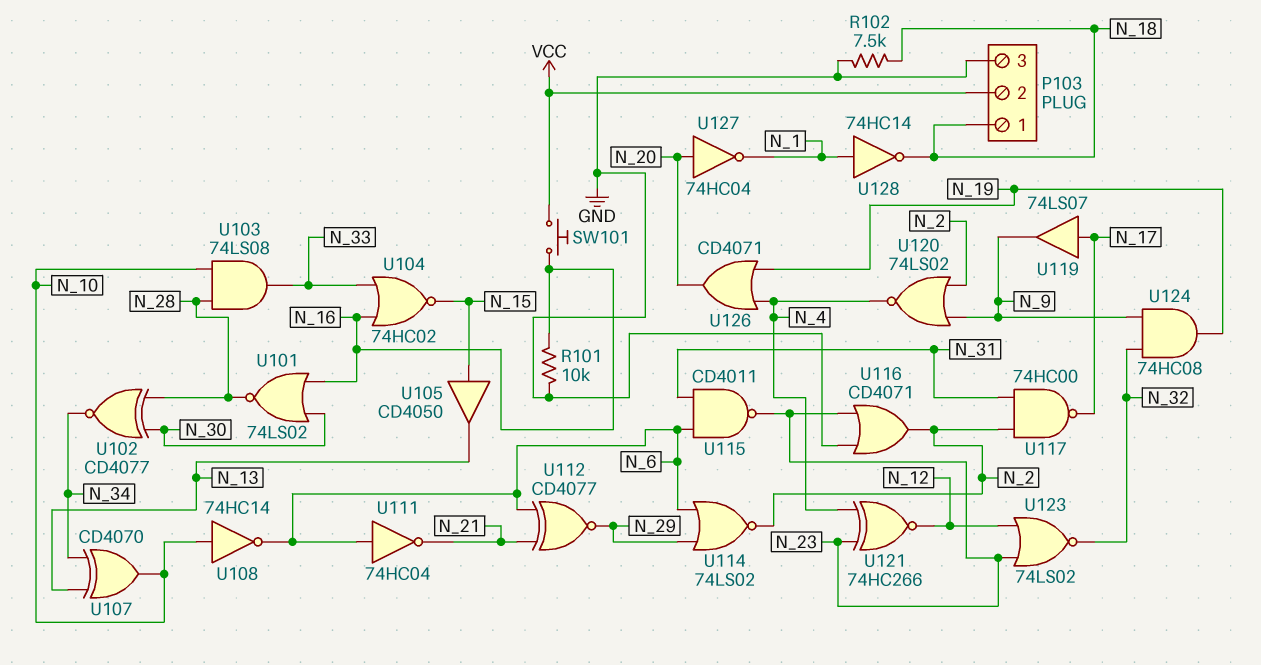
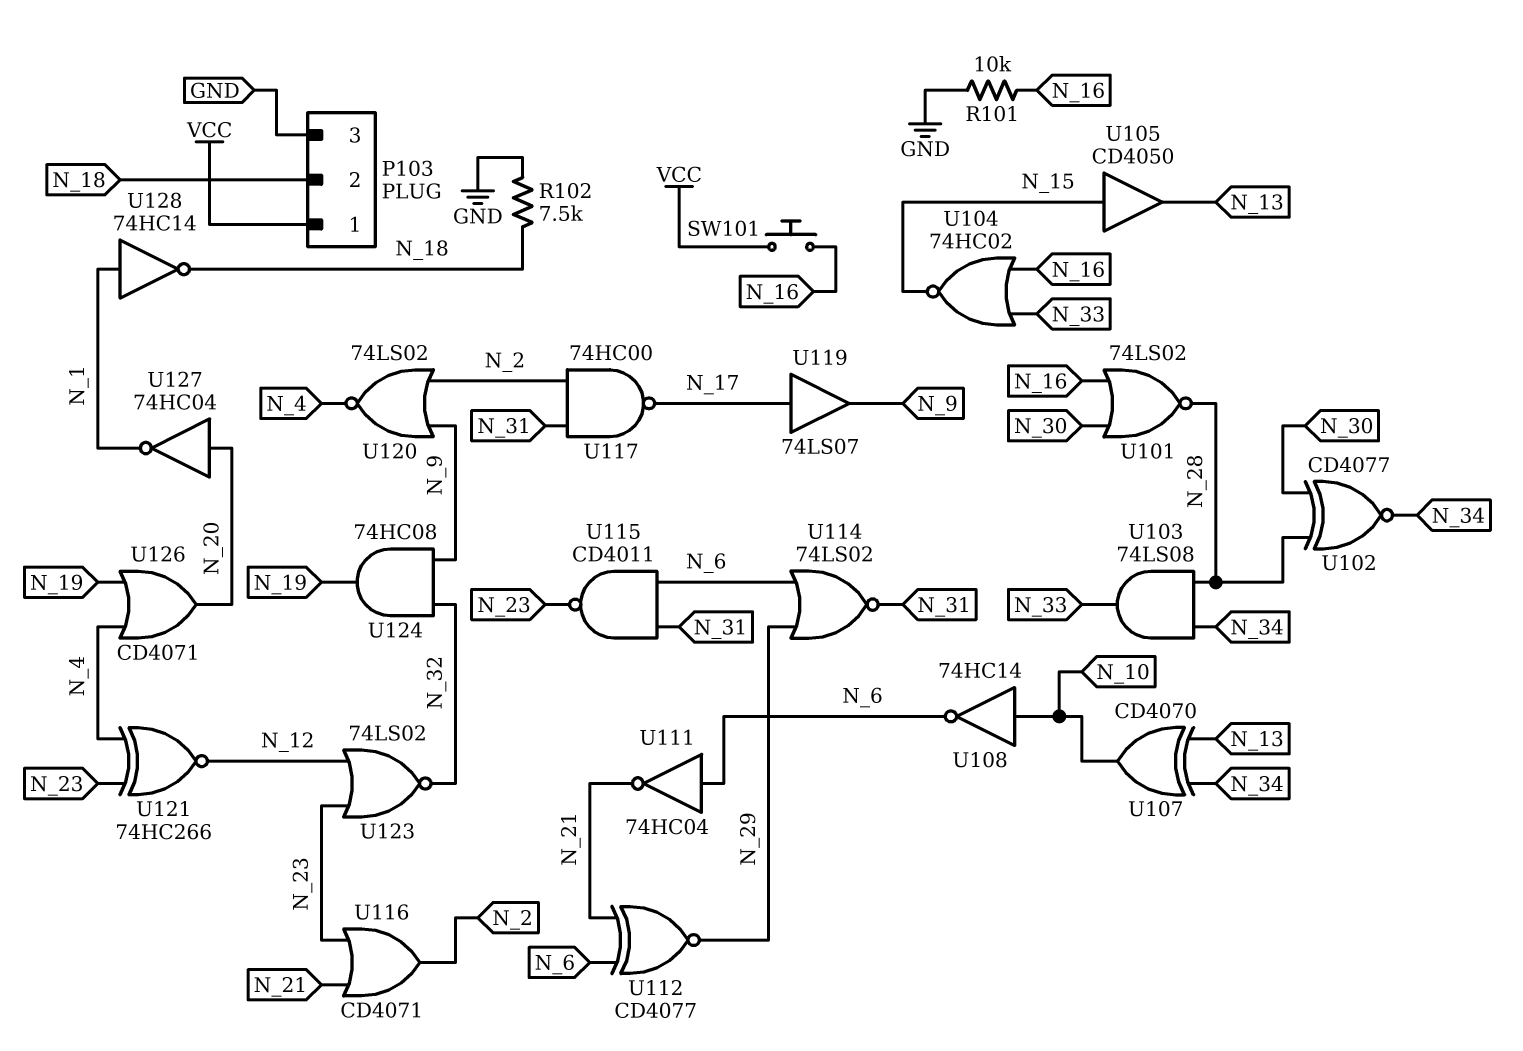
P103 pin 1: N_18 -> VCC
P103 pin 2: VCC -> N_18
U103: AND 74LS08 (in N_10, in N_28, out N_33) -> AND 74LS08 (in N_28, in N_34, out N_33)
U114: NOR 74LS02 (in N_6, in N_29, out N_2) -> NOR 74LS02 (in N_6, in N_29, out N_31)
U116: OR CD4071 (in GND, in N_23, out N_2) -> OR CD4071 (in N_21, in N_23, out N_2)

